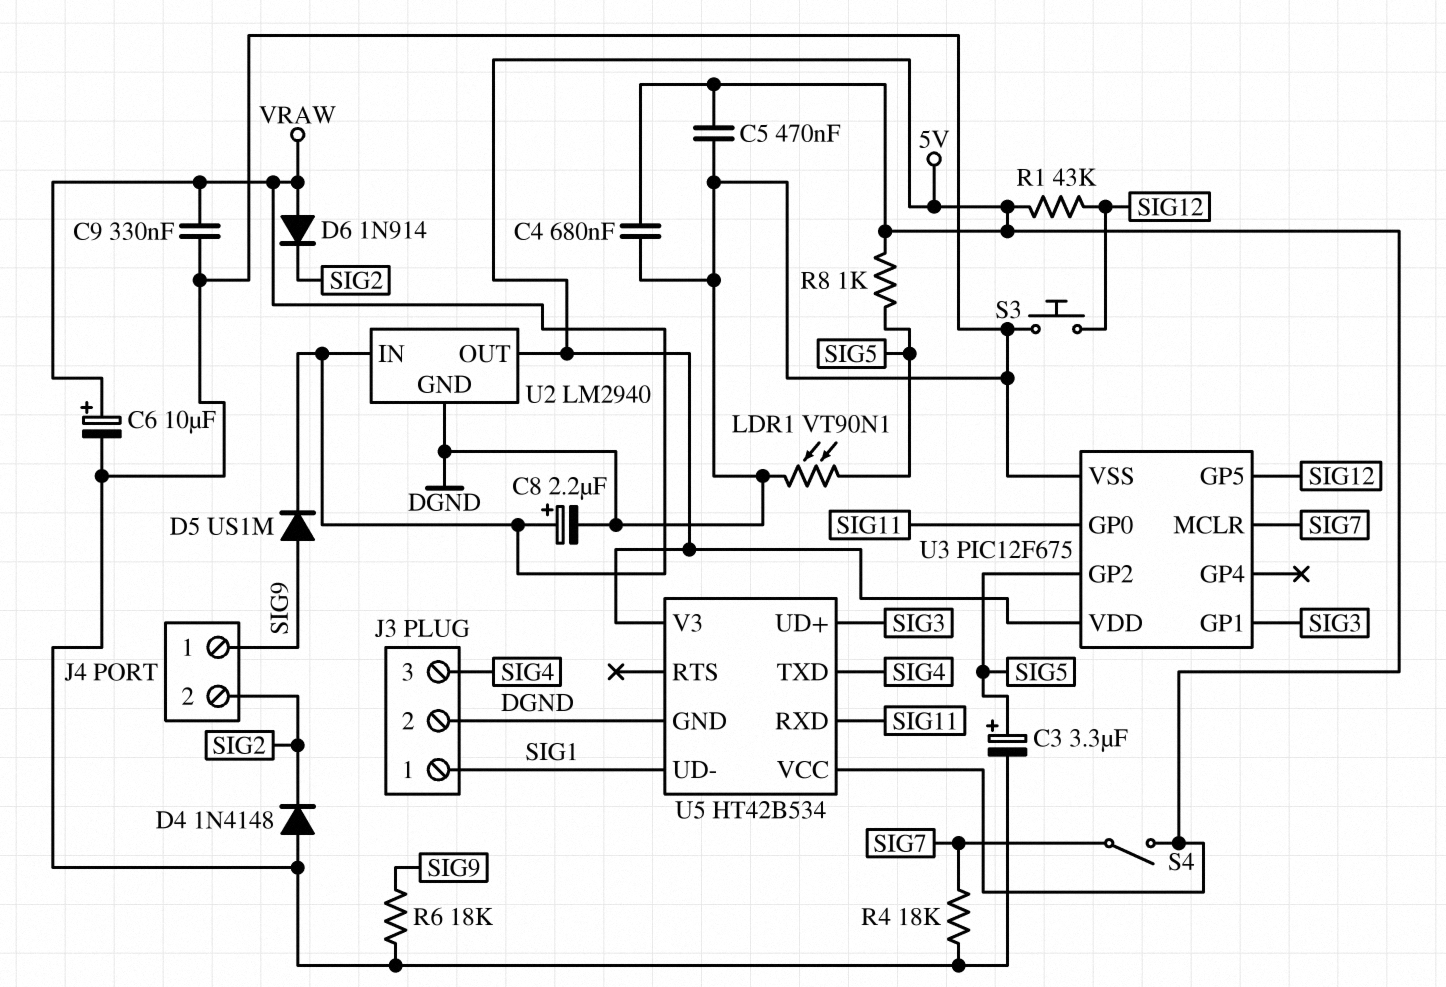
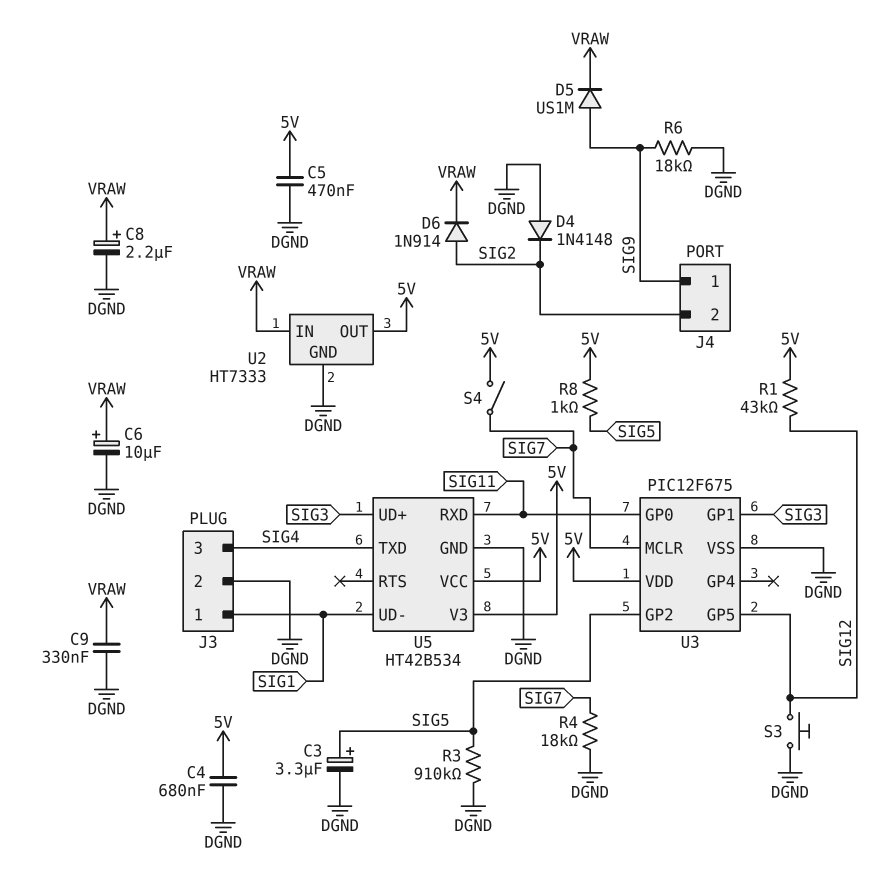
D6: diode 1N914 (A VRAW, K SIG2) -> diode 1N914 (A SIG2, K VRAW)
LDR1: VT90N1 (DGND, SIG5) -> none
R3: none -> 910k (DGND, SIG5)
U2: LM2940 -> HT7333

